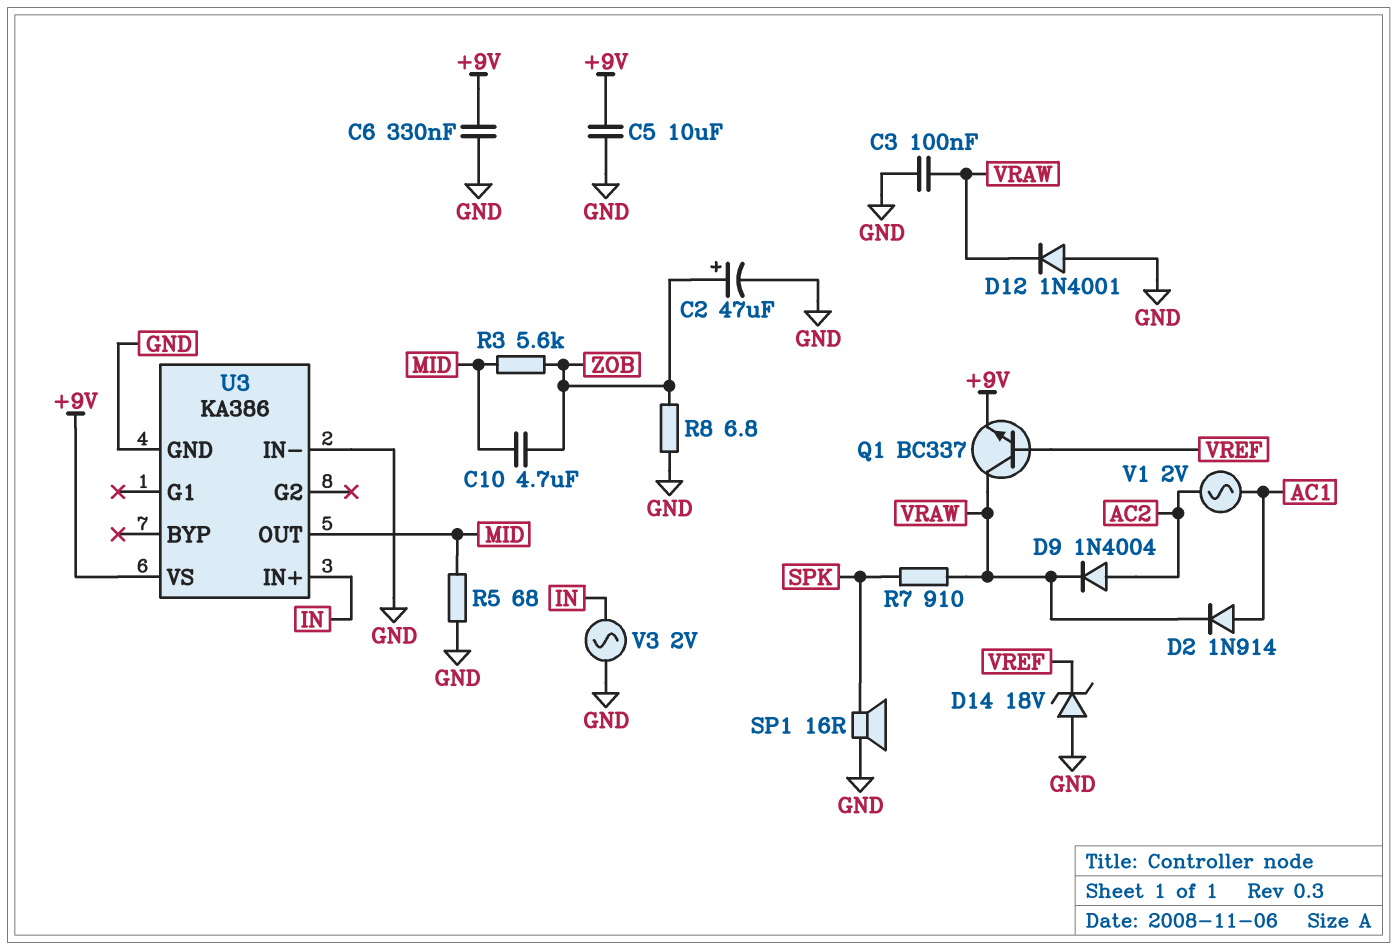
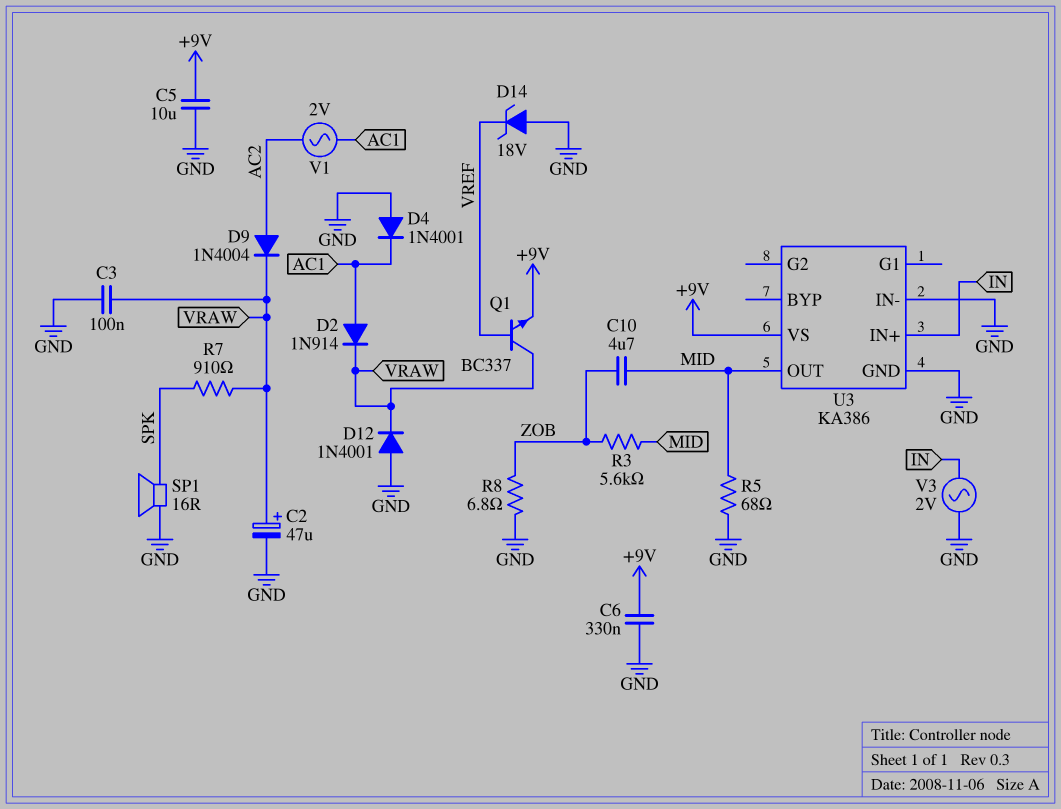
C2: 47uF (plus ZOB, minus GND) -> 47uF (plus VRAW, minus GND)
D4: none -> diode 1N4001 (A GND, K AC1)

